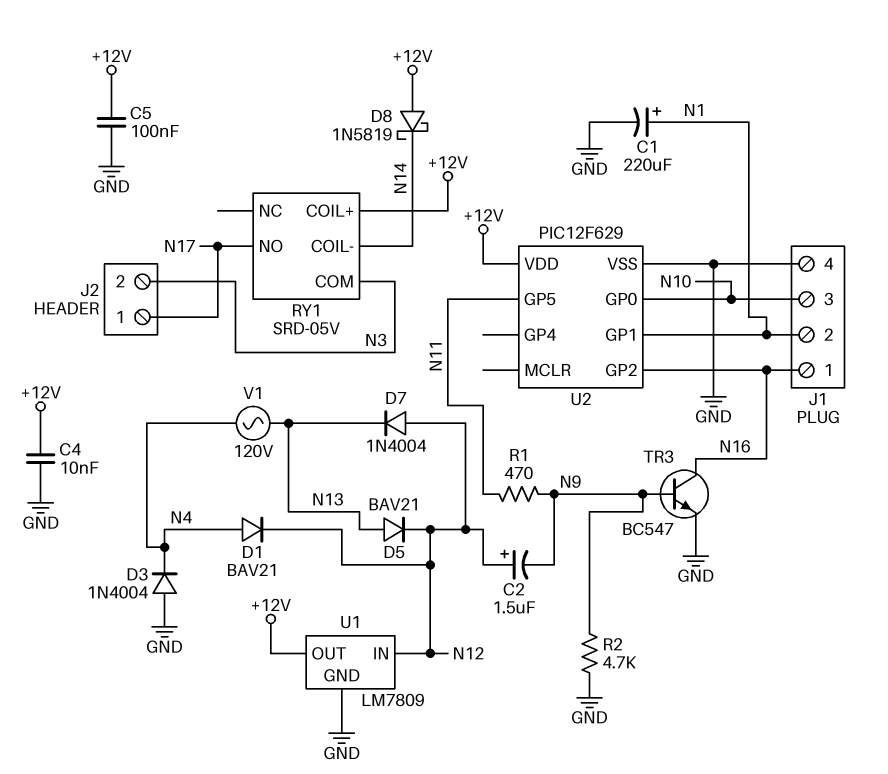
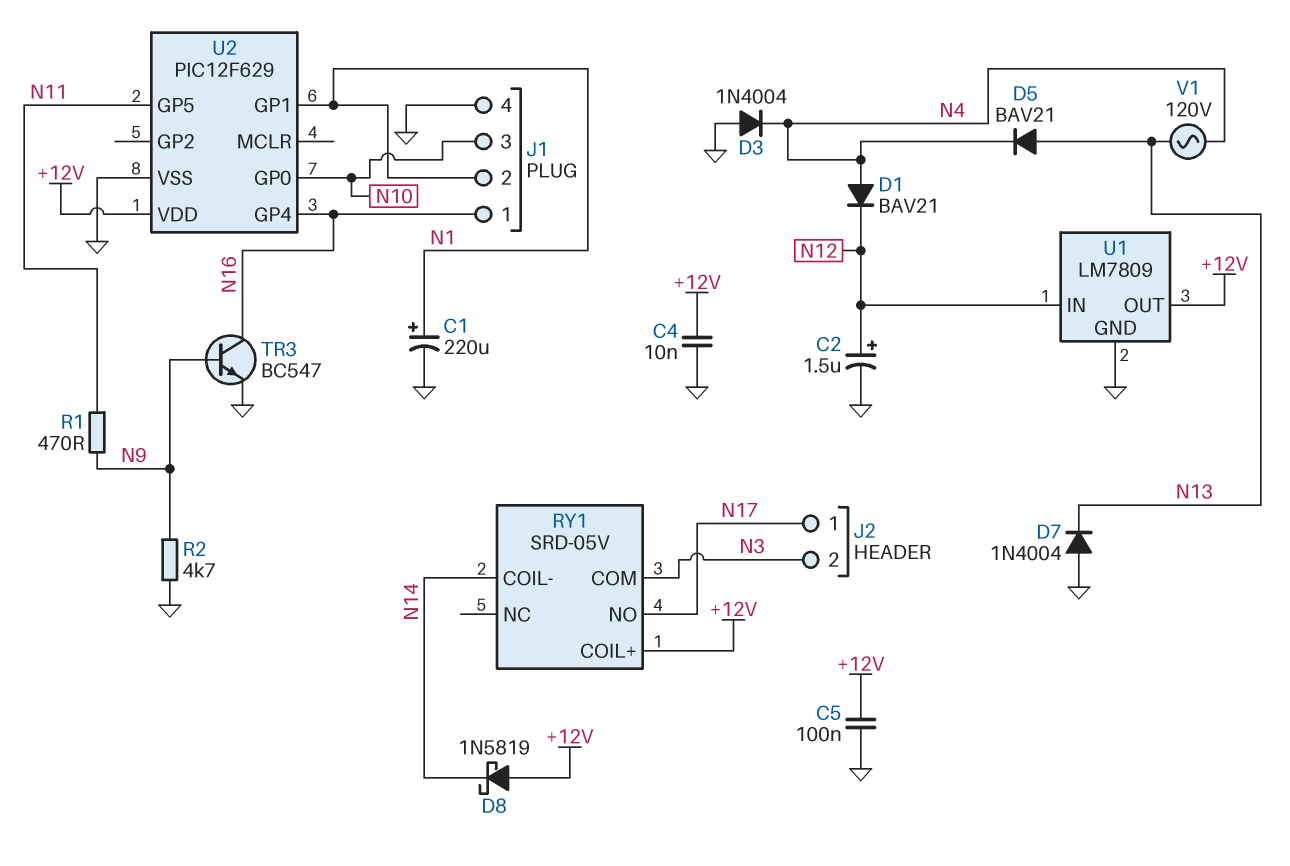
C2: 1.5uF (plus N12, minus N9) -> 1.5uF (plus N12, minus GND)
D5: diode BAV21 (A N13, K N12) -> diode BAV21 (A N13, K N4)
D7: diode 1N4004 (A N12, K N13) -> diode 1N4004 (A GND, K N13)
U2 pin GP2: N16 -> none
U2 pin GP4: none -> N16

